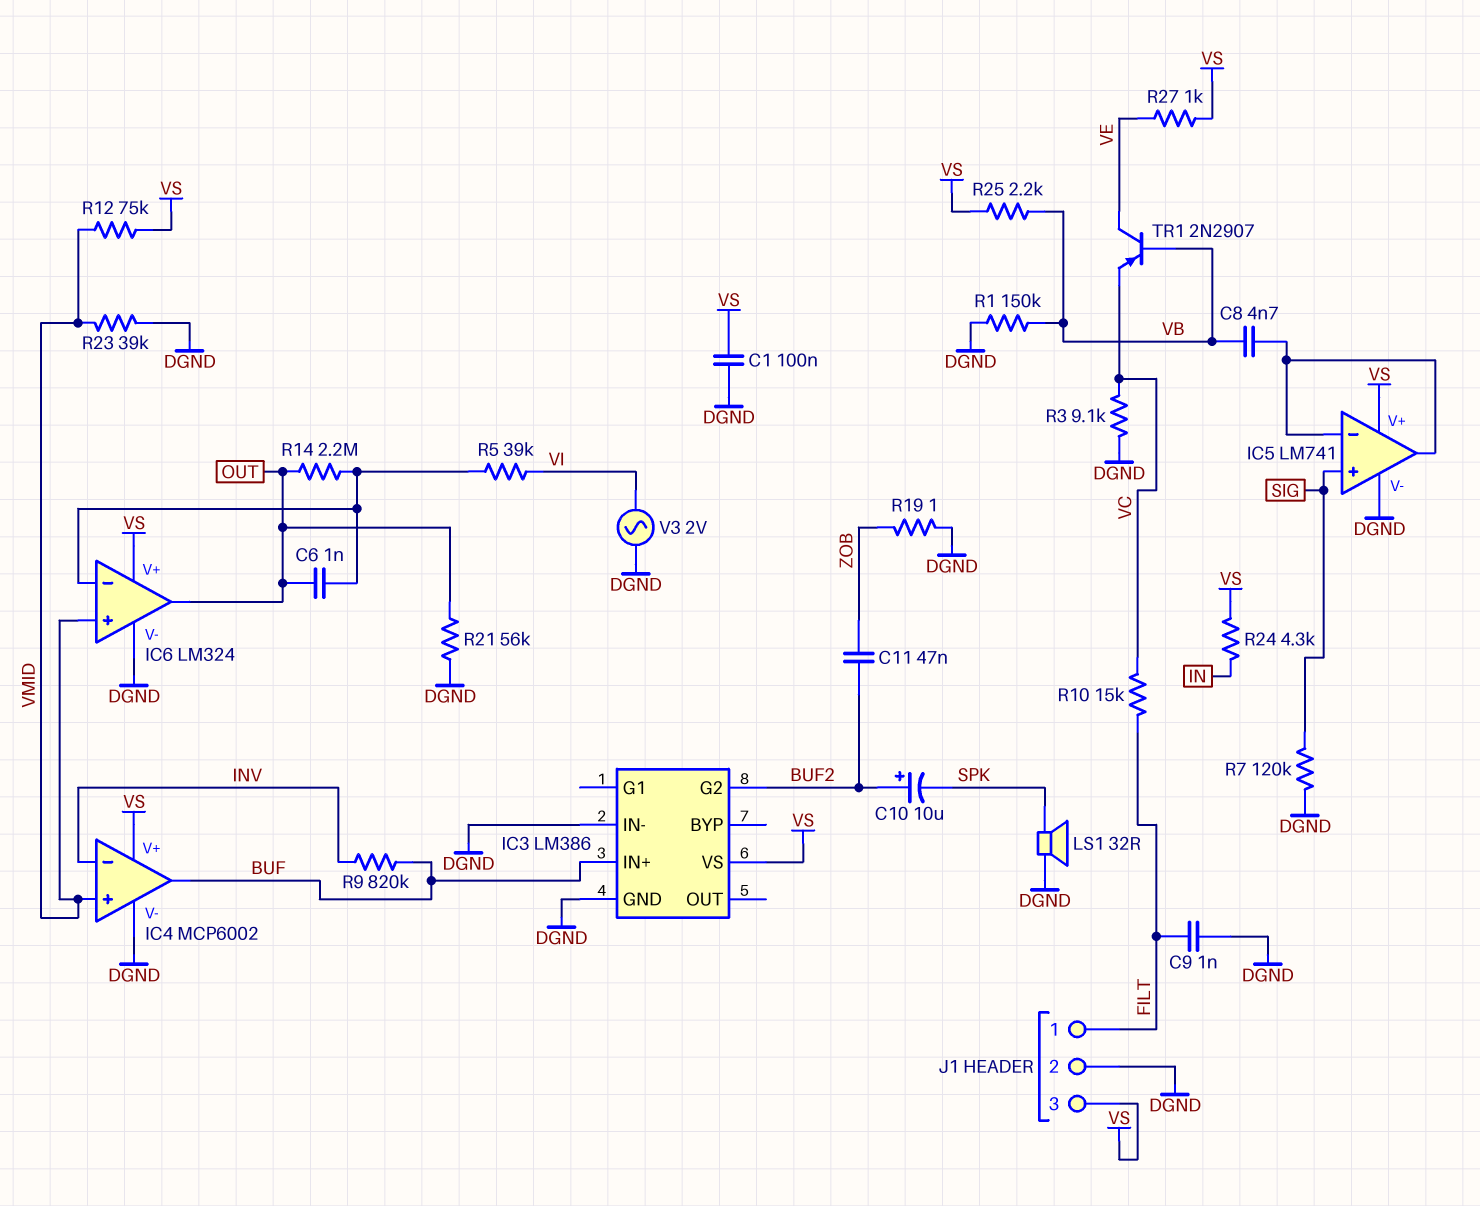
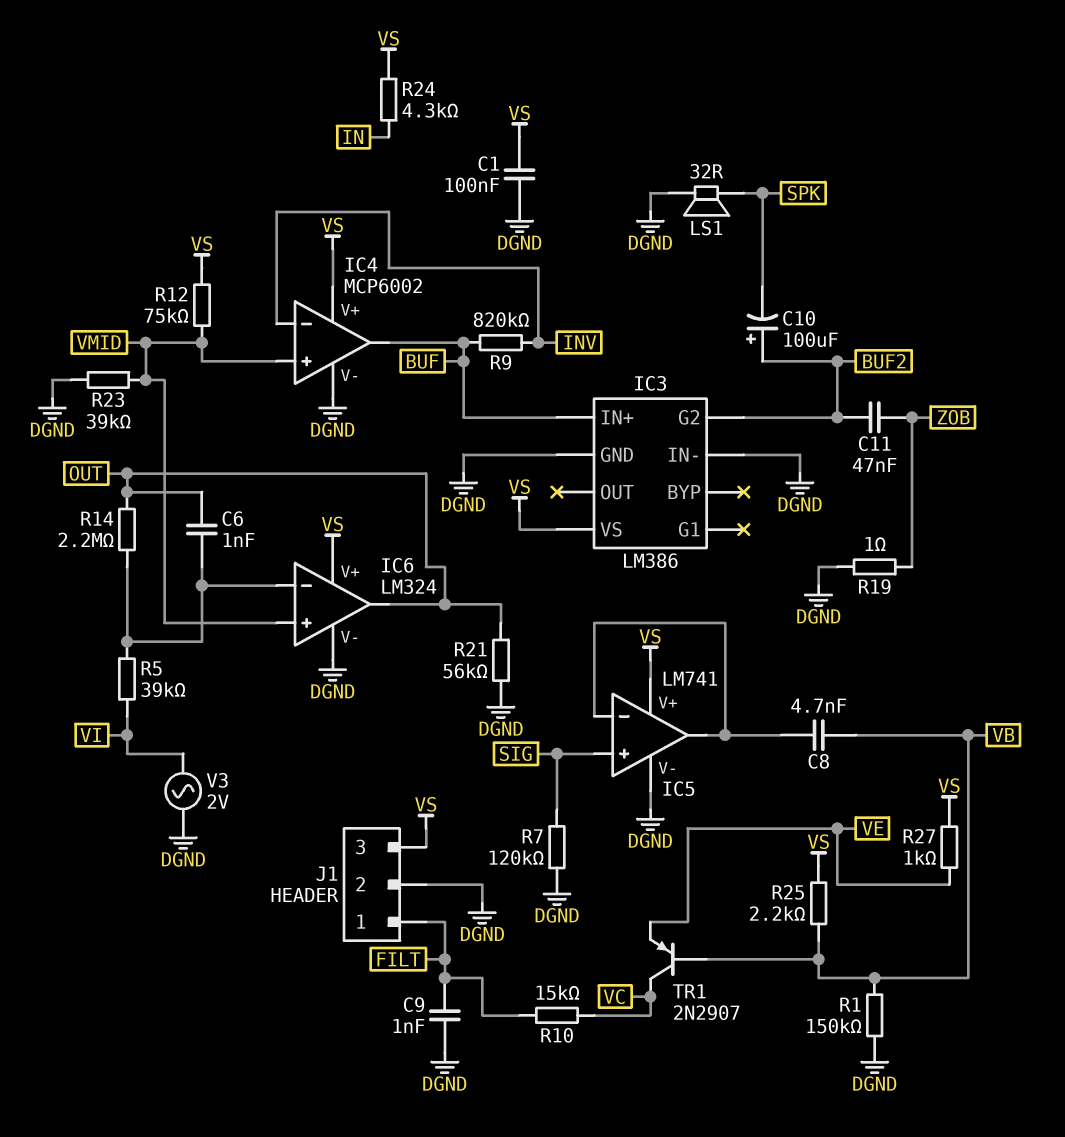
C10: 10uF (plus BUF2, minus SPK) -> 100uF (plus BUF2, minus SPK)
R3: 9.1k (DGND, VC) -> none
TR1: PNP 2N2907 (B VB, C VE, E VC) -> PNP 2N2907 (B VB, C VC, E VE)

